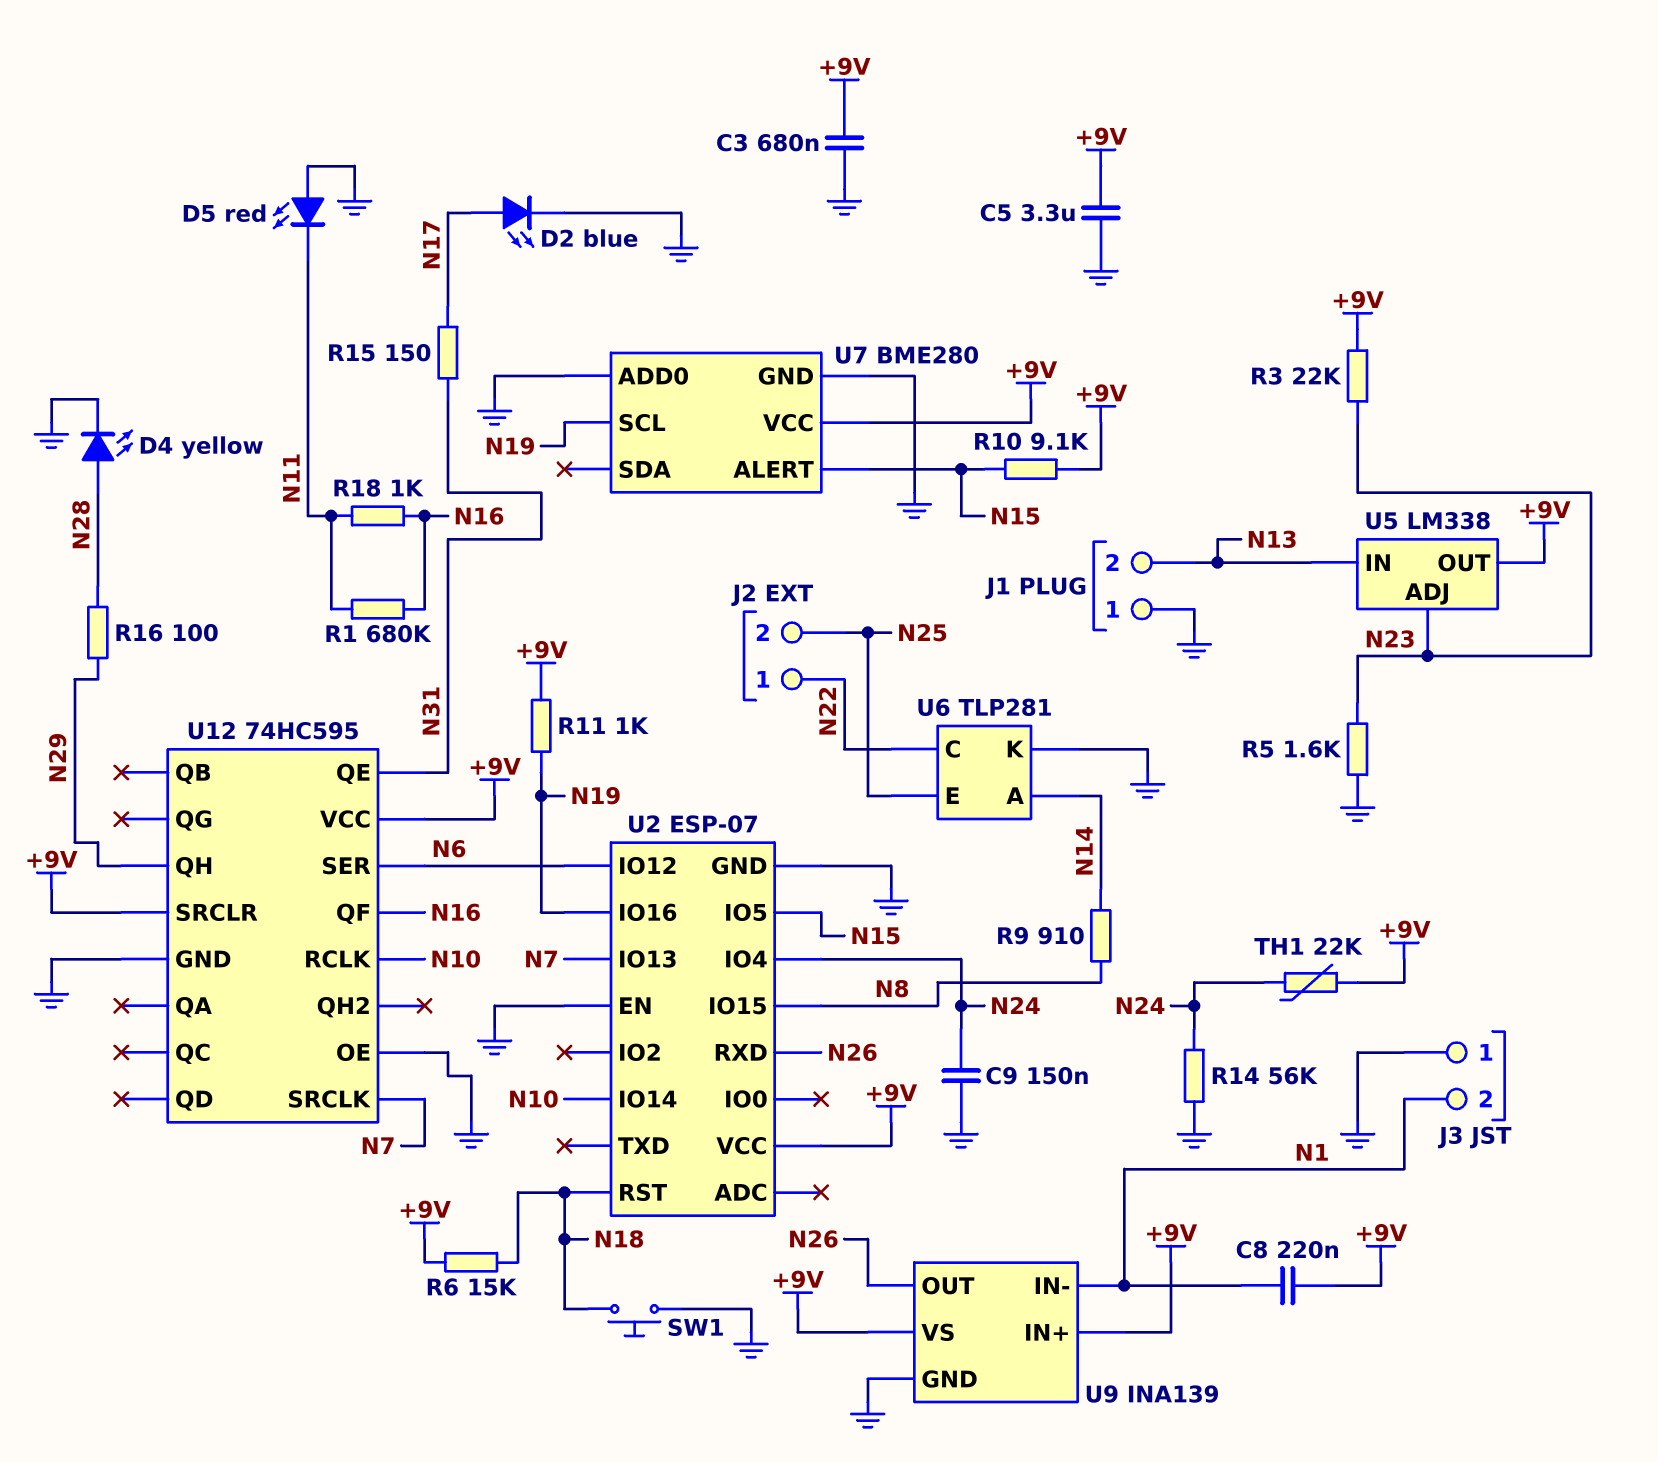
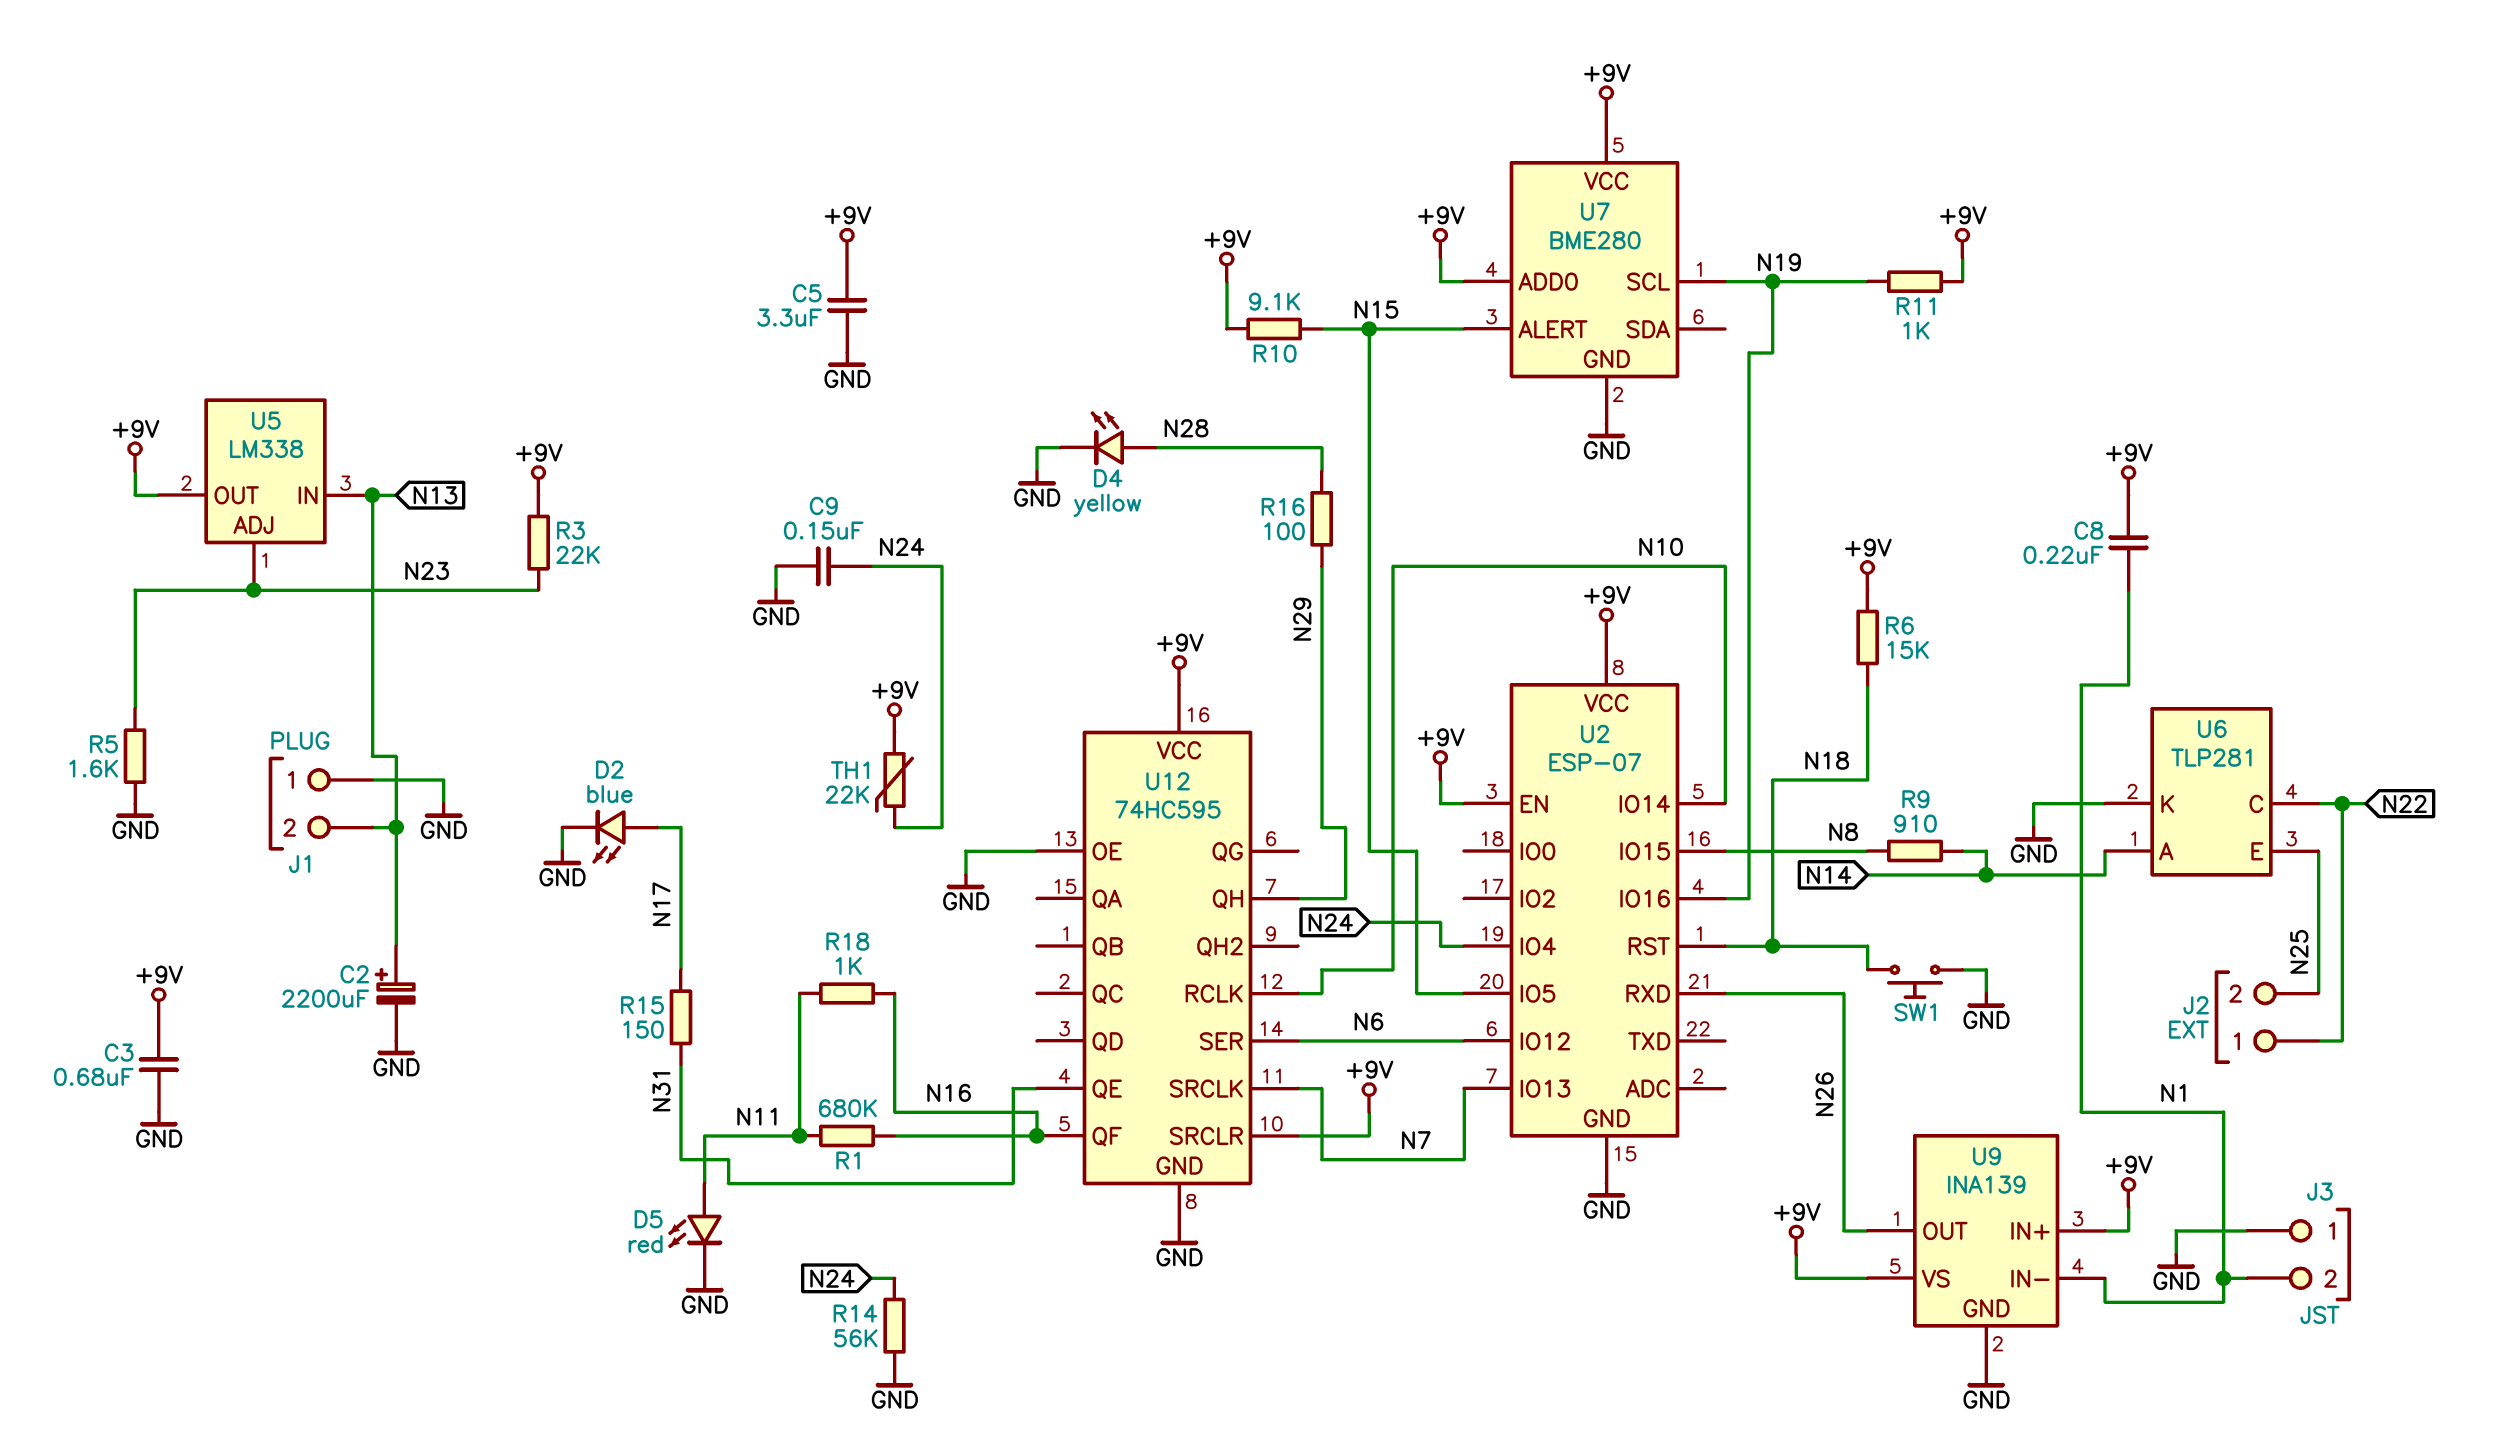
C2: none -> 2200uF (plus N13, minus GND)
D5: LED red (A GND, K N11) -> LED red (A N11, K GND)
U2 pin EN: GND -> +9V
U7 pin ADD0: GND -> +9V

